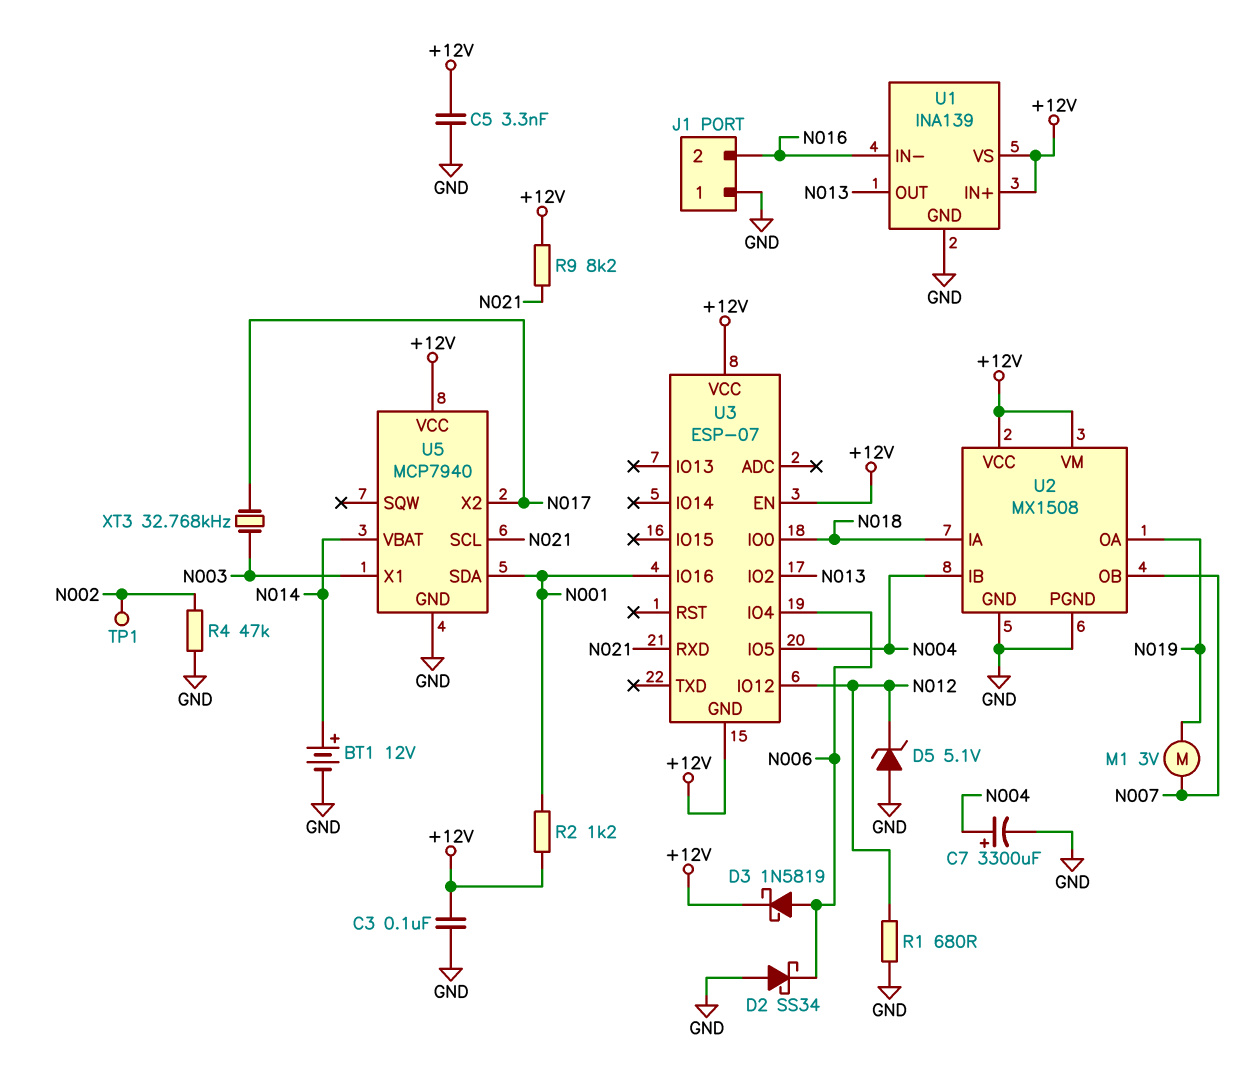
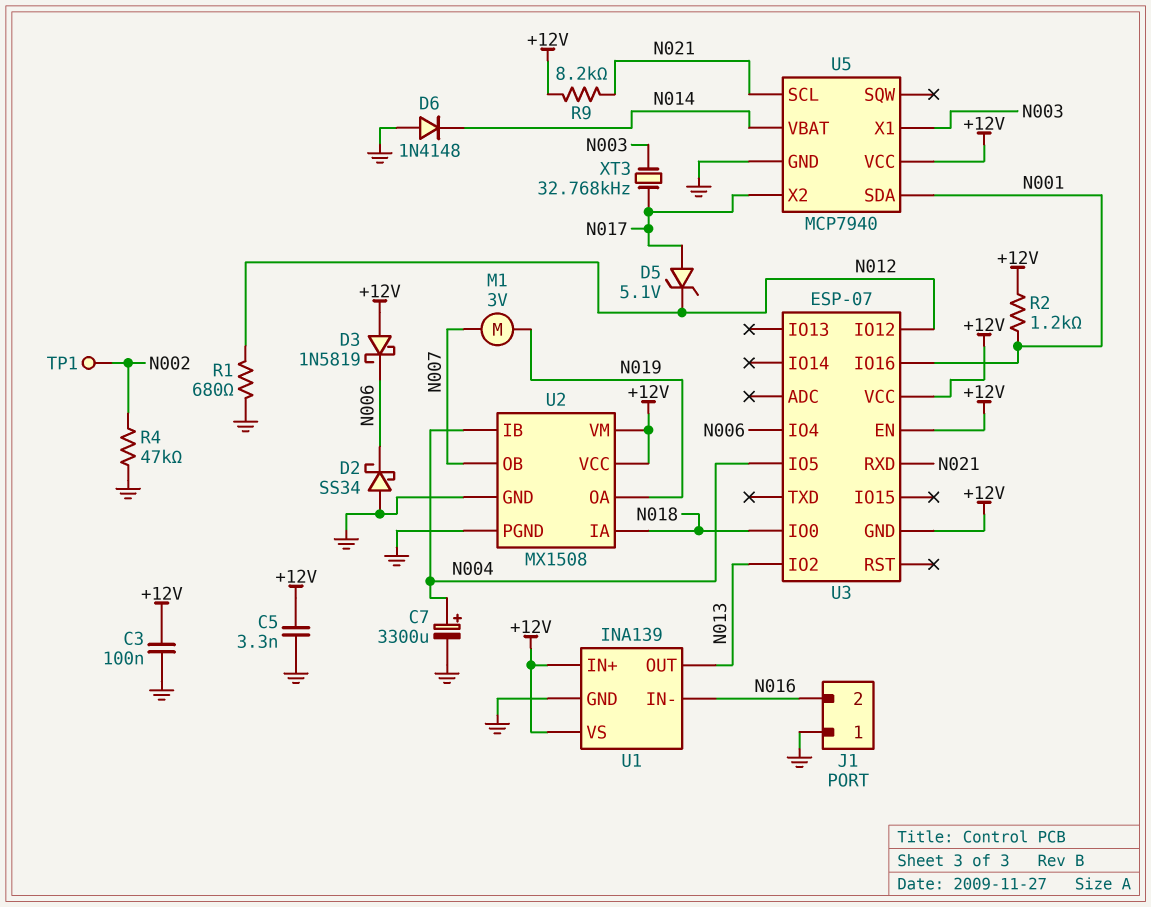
BT1: 12V (plus N014, minus GND) -> none
D3: schottky 1N5819 (A N006, K +12V) -> schottky 1N5819 (A +12V, K N006)
D5: zener 5.1V (A GND, K N012) -> zener 5.1V (A N017, K N012)
D6: none -> diode 1N4148 (A GND, K N014)

